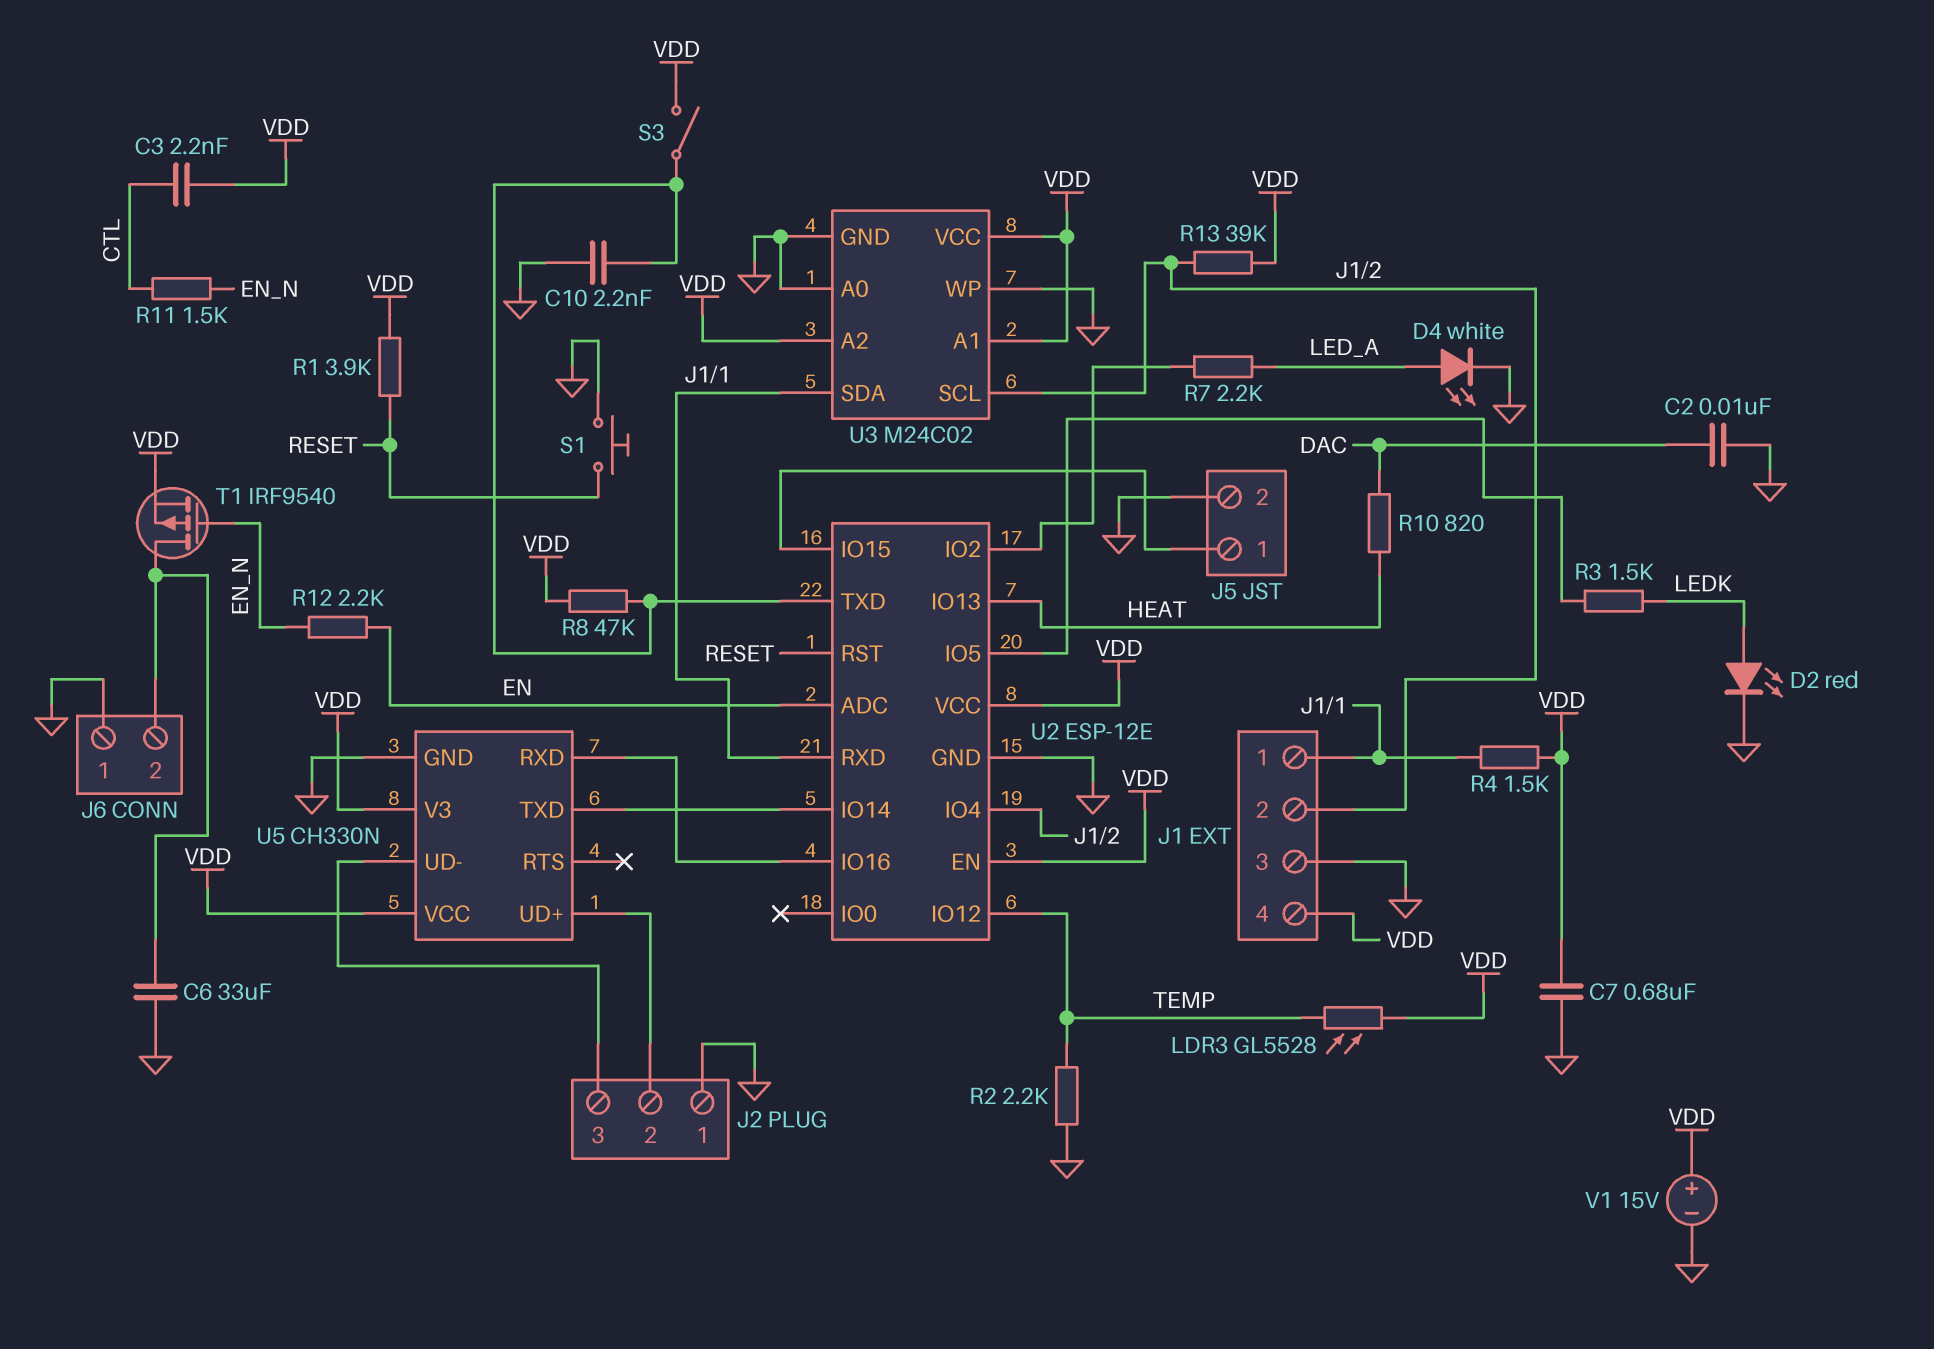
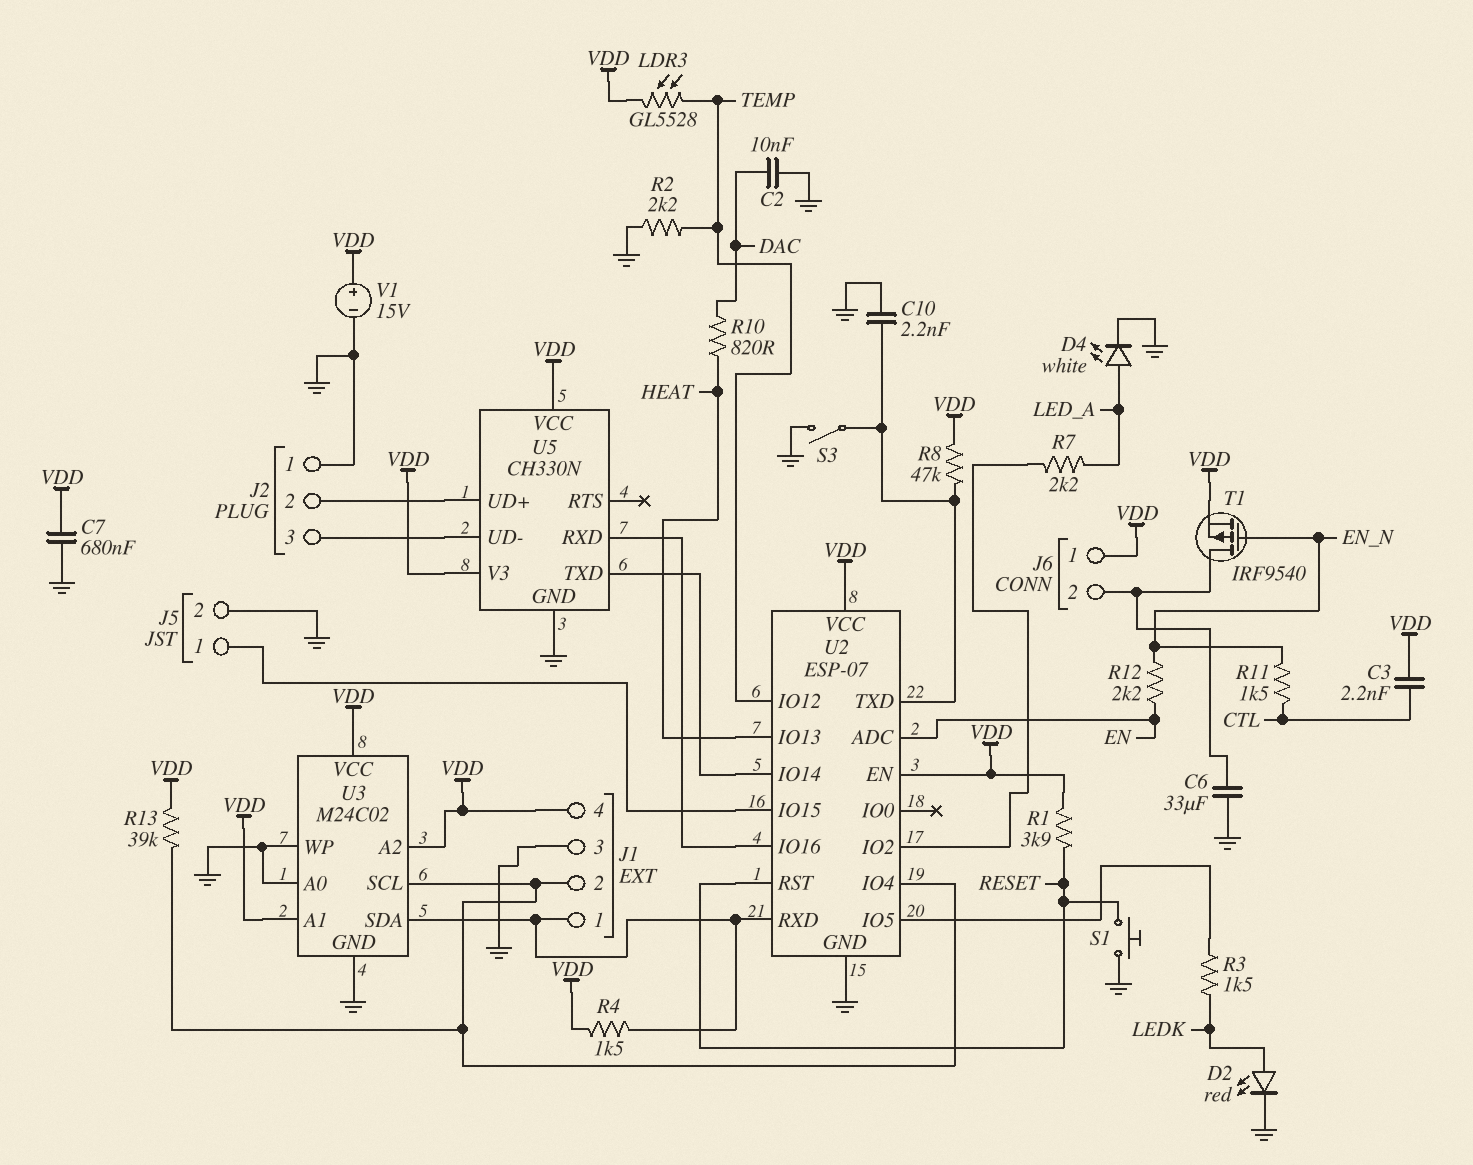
J6 pin 1: GND -> VDD
S3: switch (U2/TXD, VDD) -> switch (GND, U2/TXD)
U2: ESP-12E -> ESP-07

